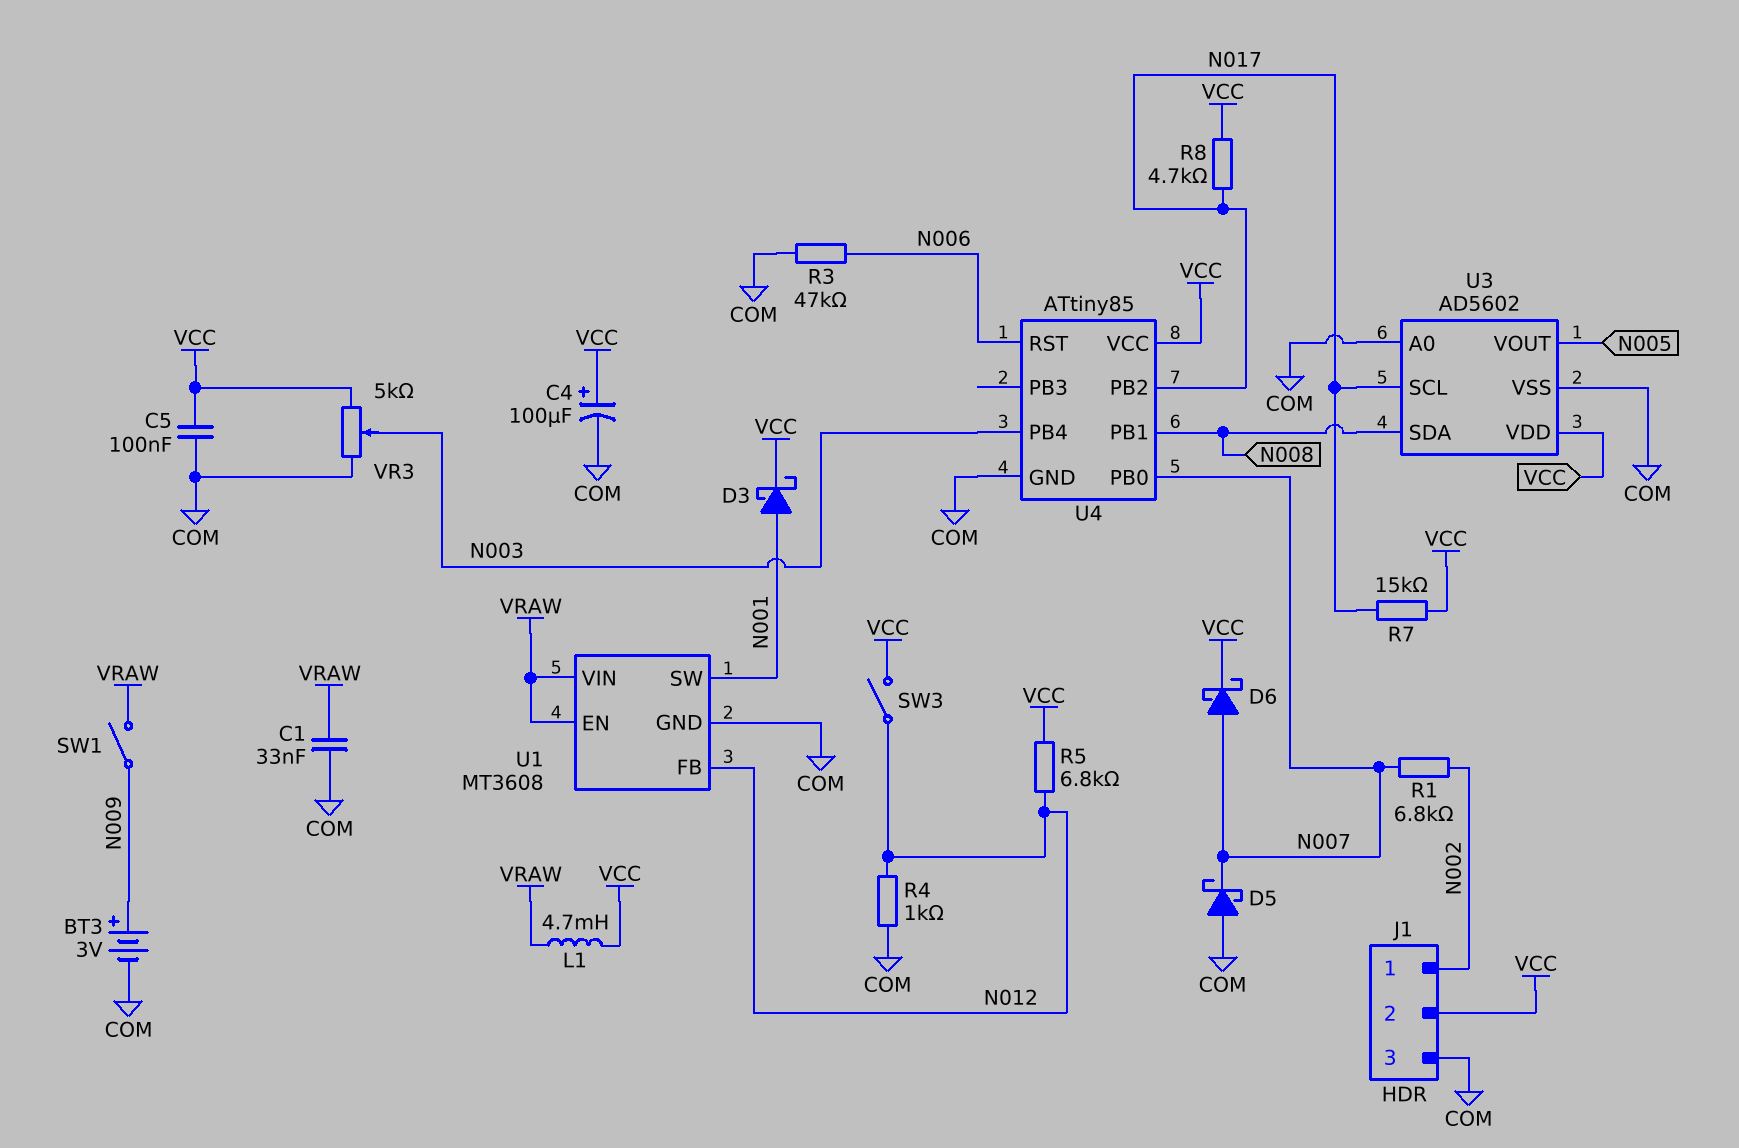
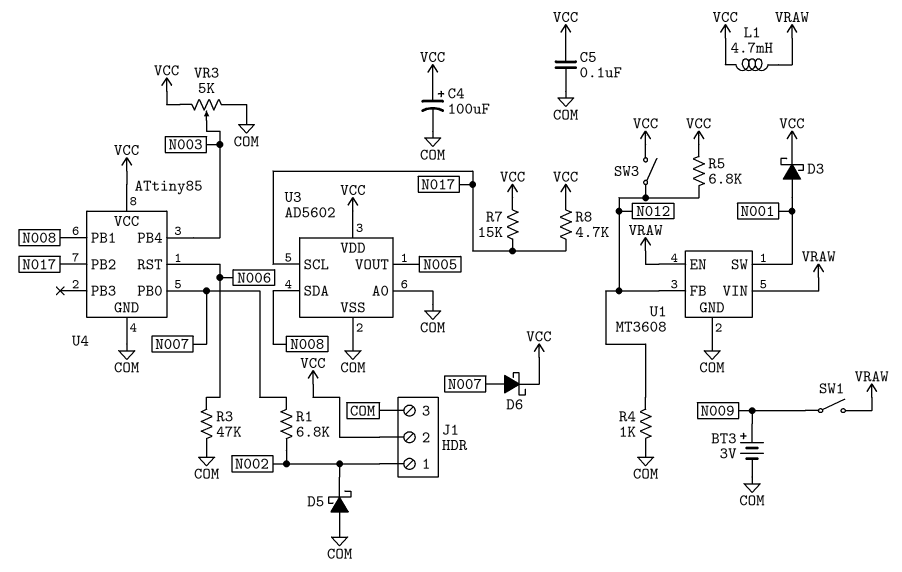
C1: 33nF (COM, VRAW) -> none
D5: schottky (A COM, K N007) -> schottky (A COM, K N002)

